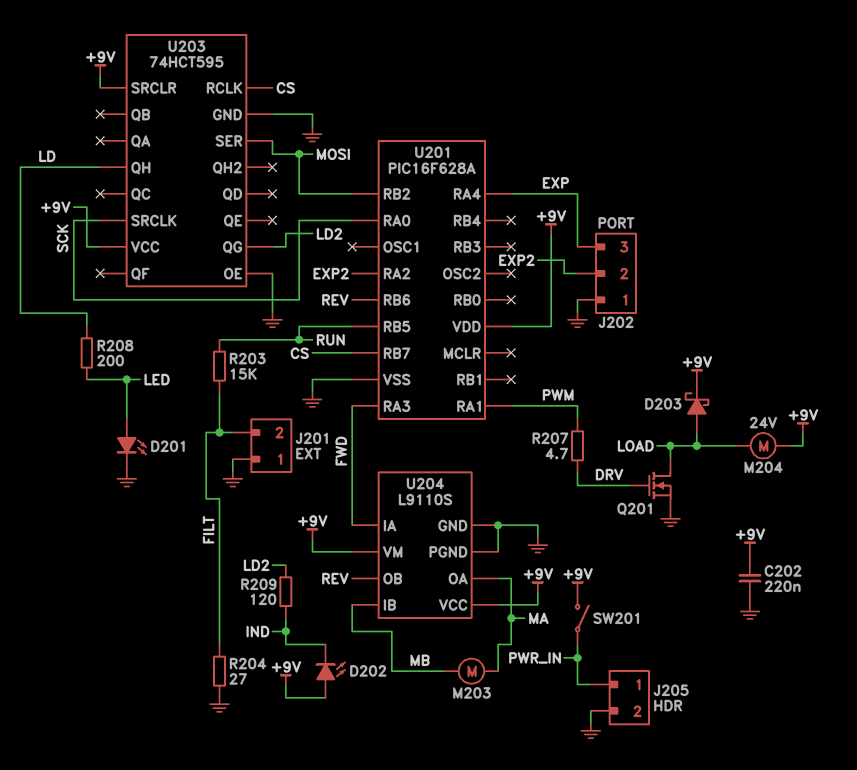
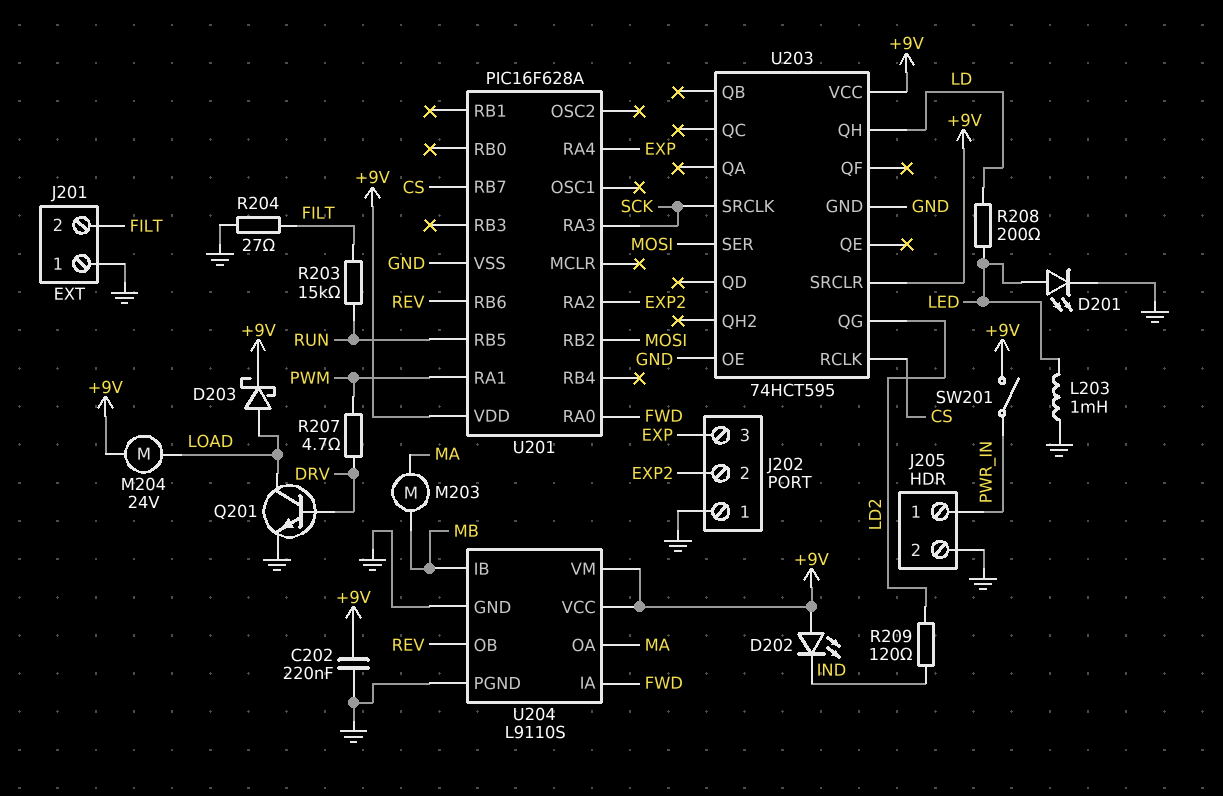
L203: none -> 1mH (GND, LED)
Q201: NMOS (G DRV, D LOAD, S GND) -> NPN (B DRV, C LOAD, E GND)
U201 pin RA0: SCK -> FWD
U201 pin RA3: FWD -> SCK

